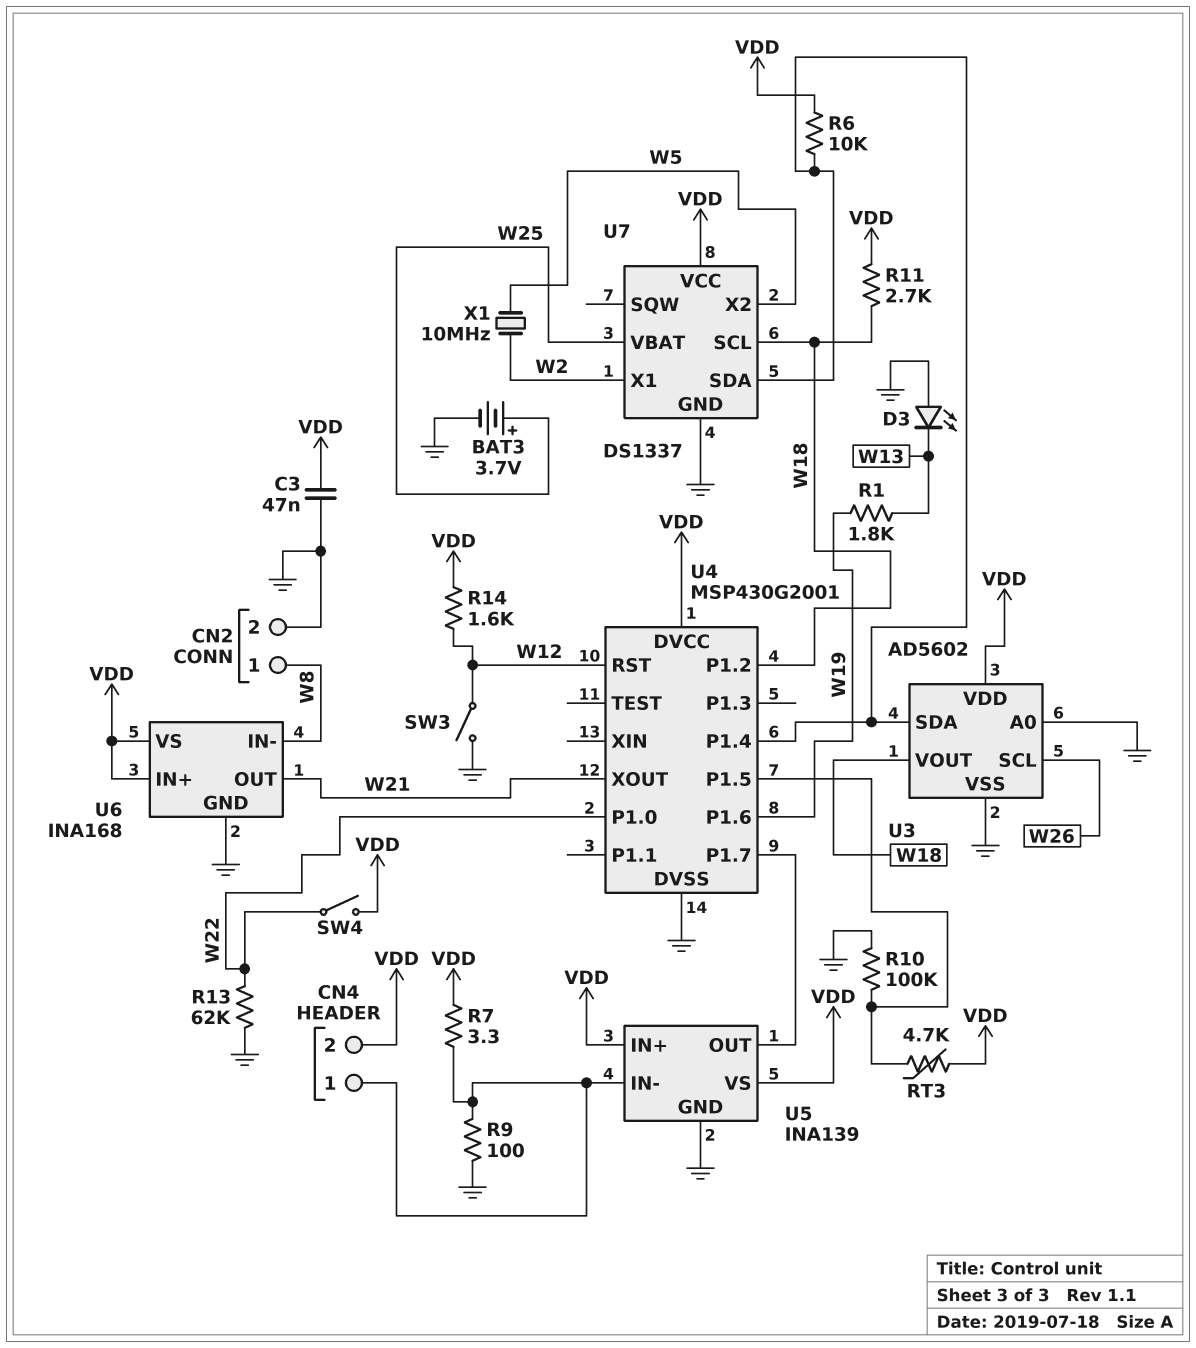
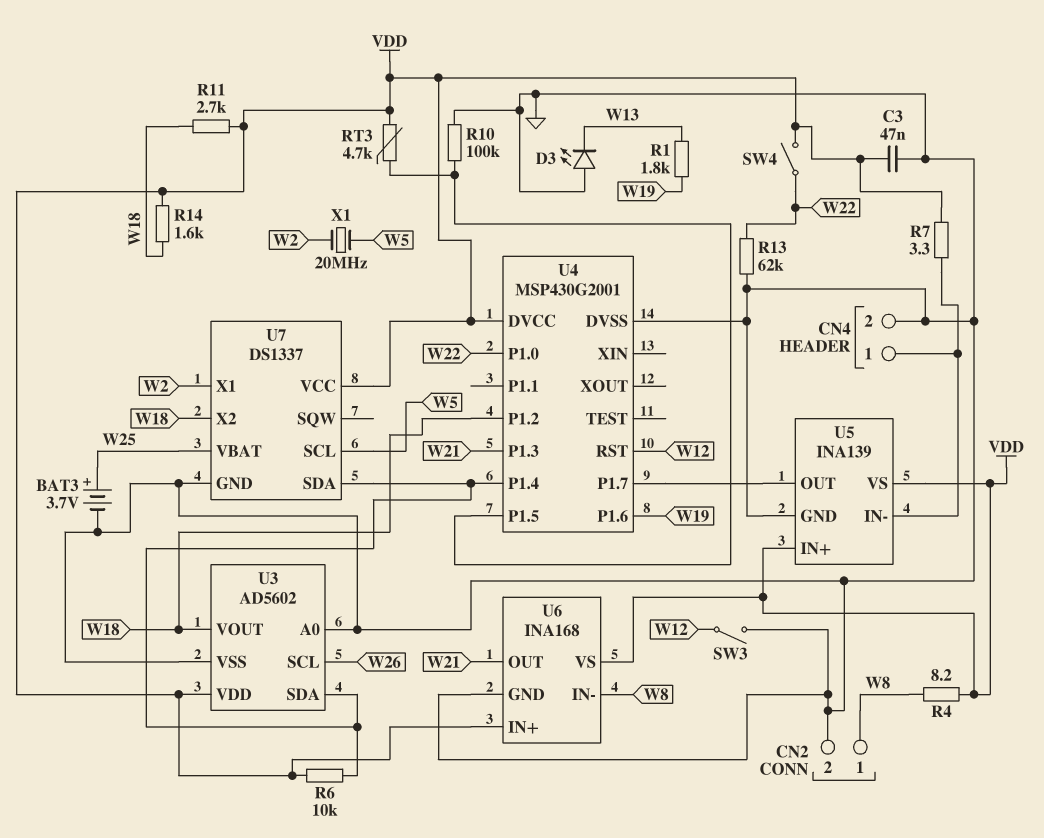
CN4 pin 2: VDD -> GND
R4: none -> 8.2 (VDD, W8)
R9: 100 (CN4/1, GND) -> none
R14: 1.6k (VDD, W12) -> 1.6k (VDD, W18)
U4 pin P1.3: none -> W21
U4 pin XOUT: W21 -> none
U7 pin SCL: W18 -> W5
U7 pin X2: W5 -> W18
X1: 10MHz (W2, W5) -> 20MHz (W2, W5)

